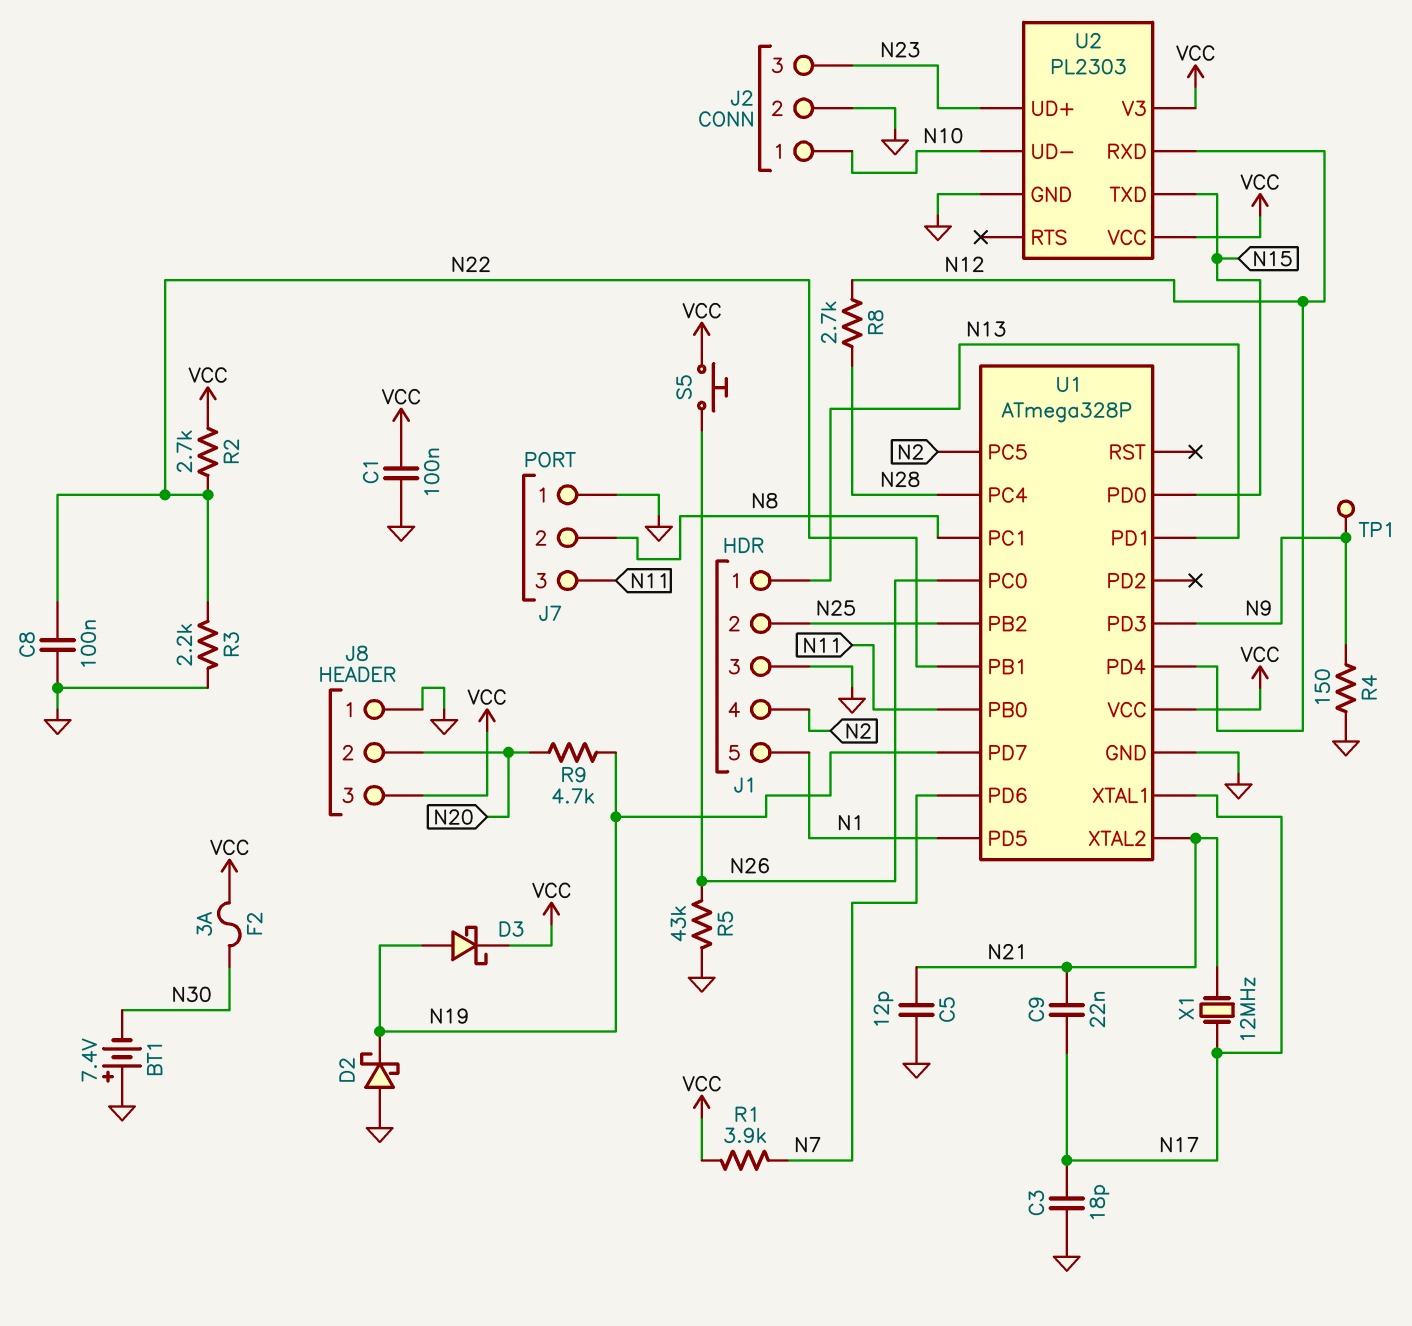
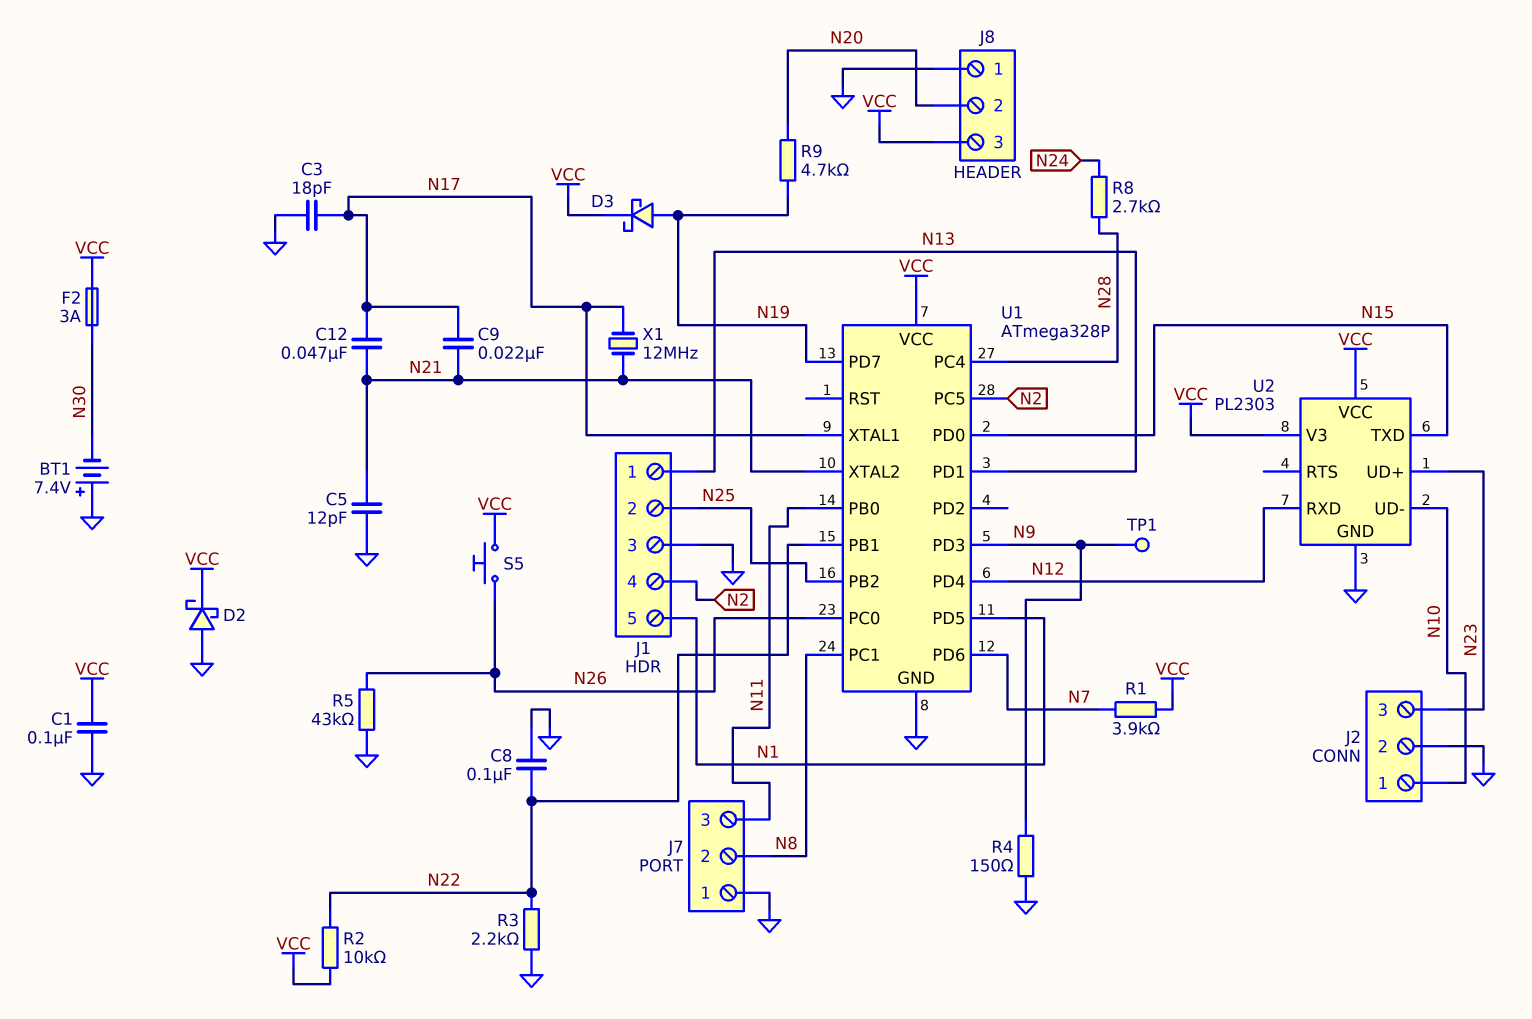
C12: none -> 47nF (N17, N21)
D2: schottky (A GND, K N19) -> schottky (A GND, K VCC)
R2: 2.7k (N22, VCC) -> 10k (N22, VCC)
R8: 2.7k (N12, N28) -> 2.7k (N24, N28)

